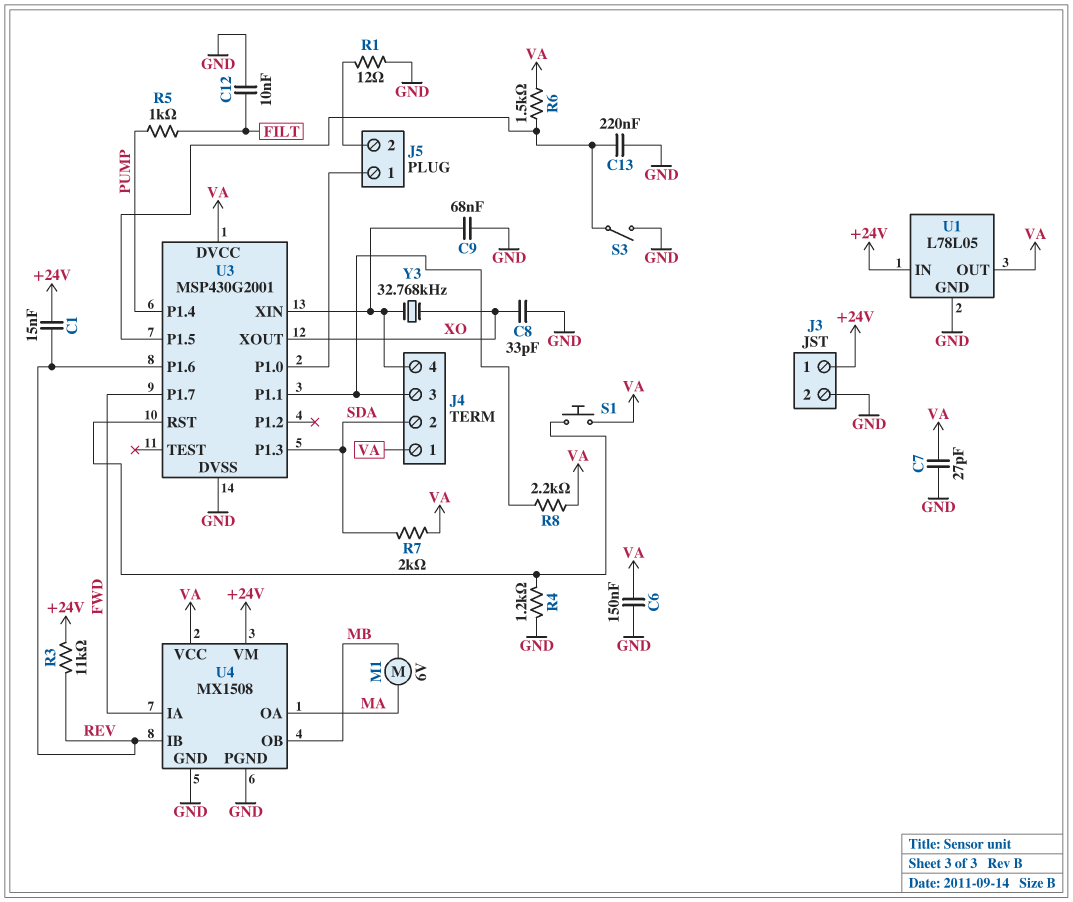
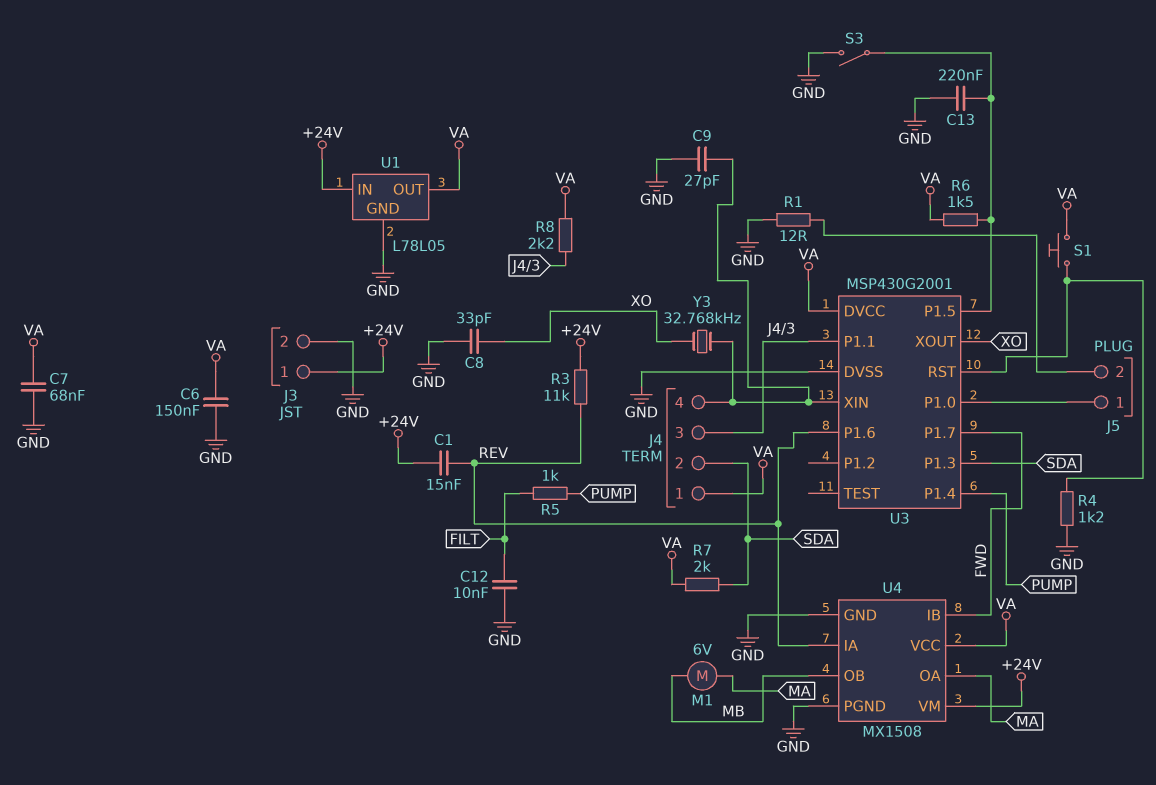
C7: 27pF (GND, VA) -> 68nF (GND, VA)
C9: 68nF (GND, J4/4) -> 27pF (GND, J4/4)
U4 pin IA: FWD -> REV
U4 pin IB: REV -> FWD

